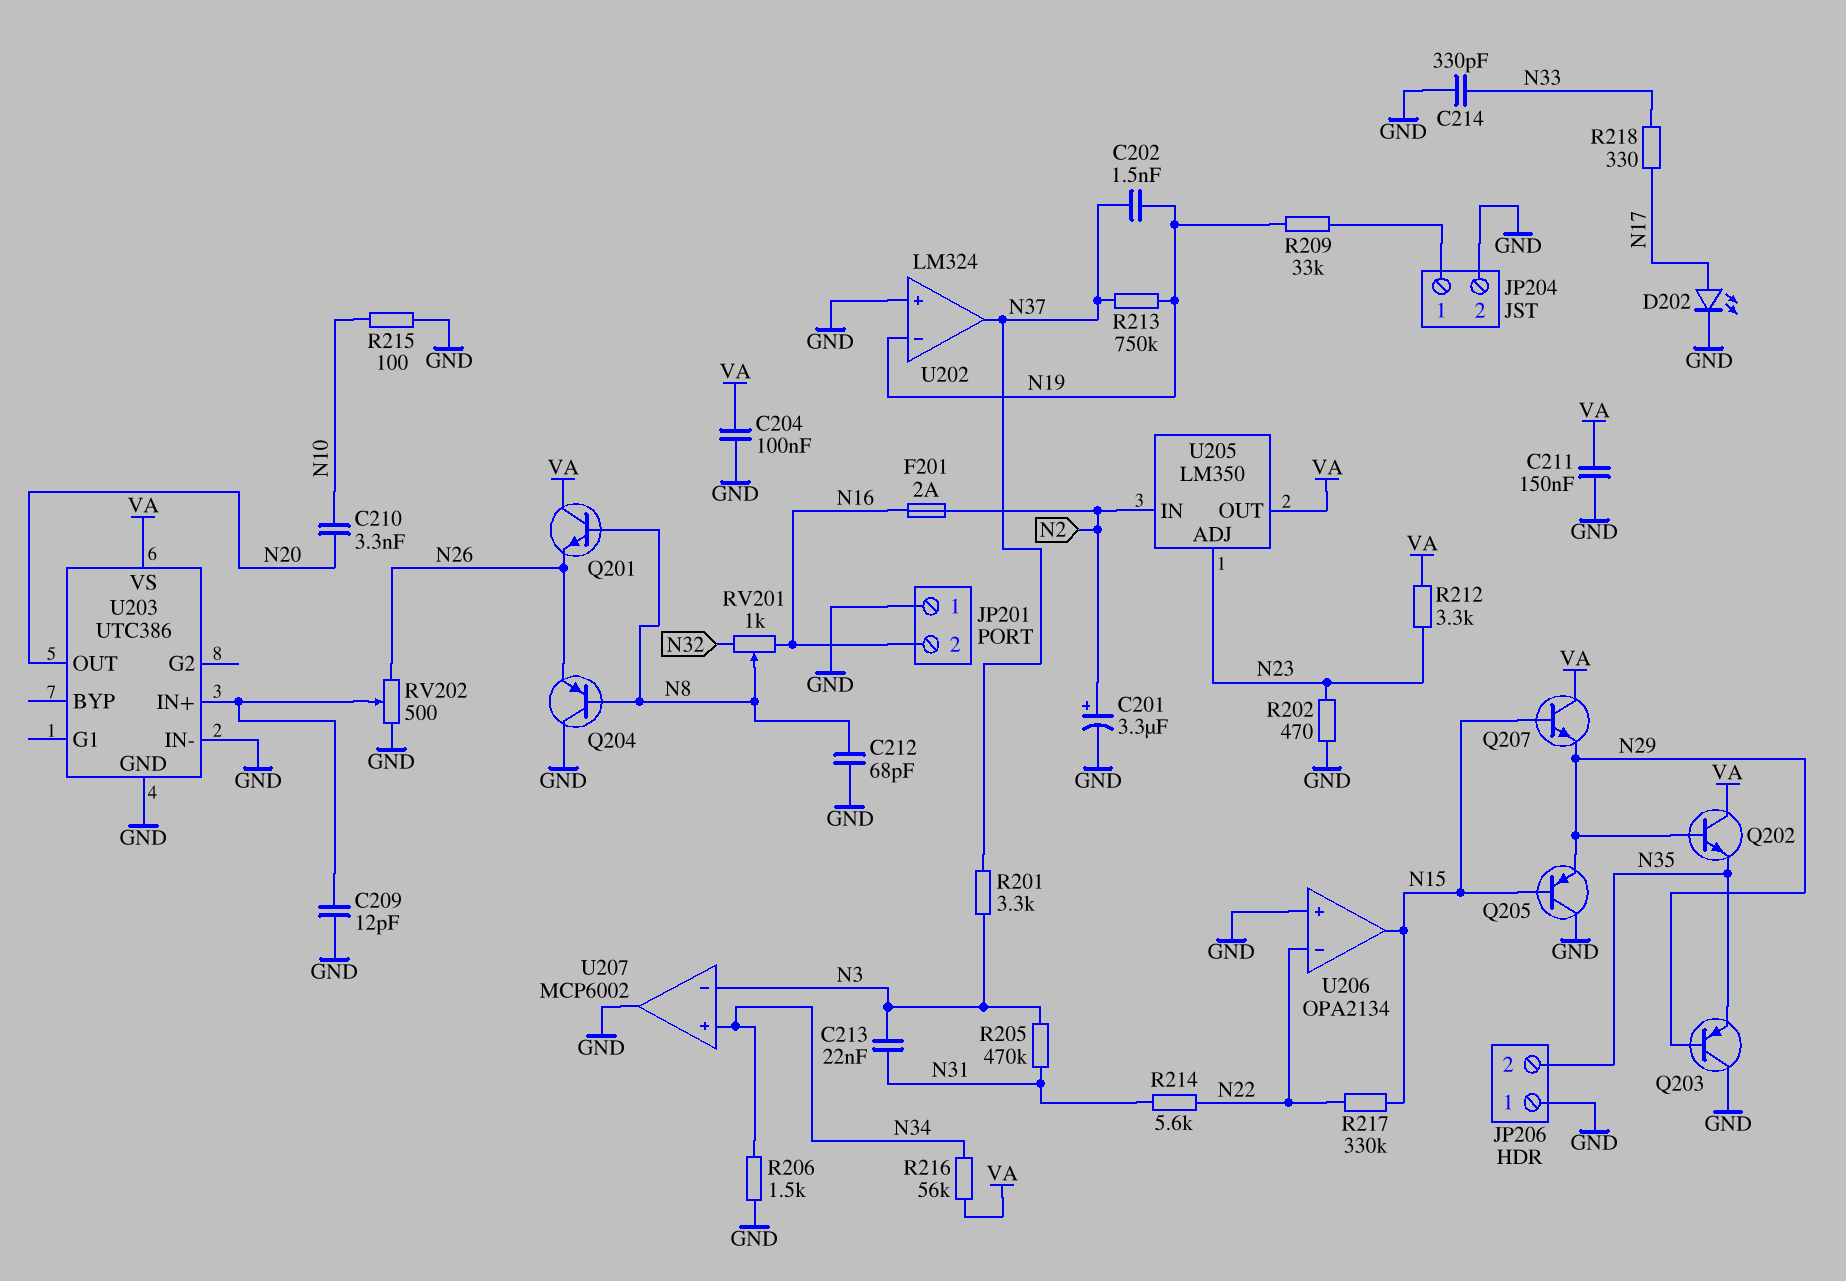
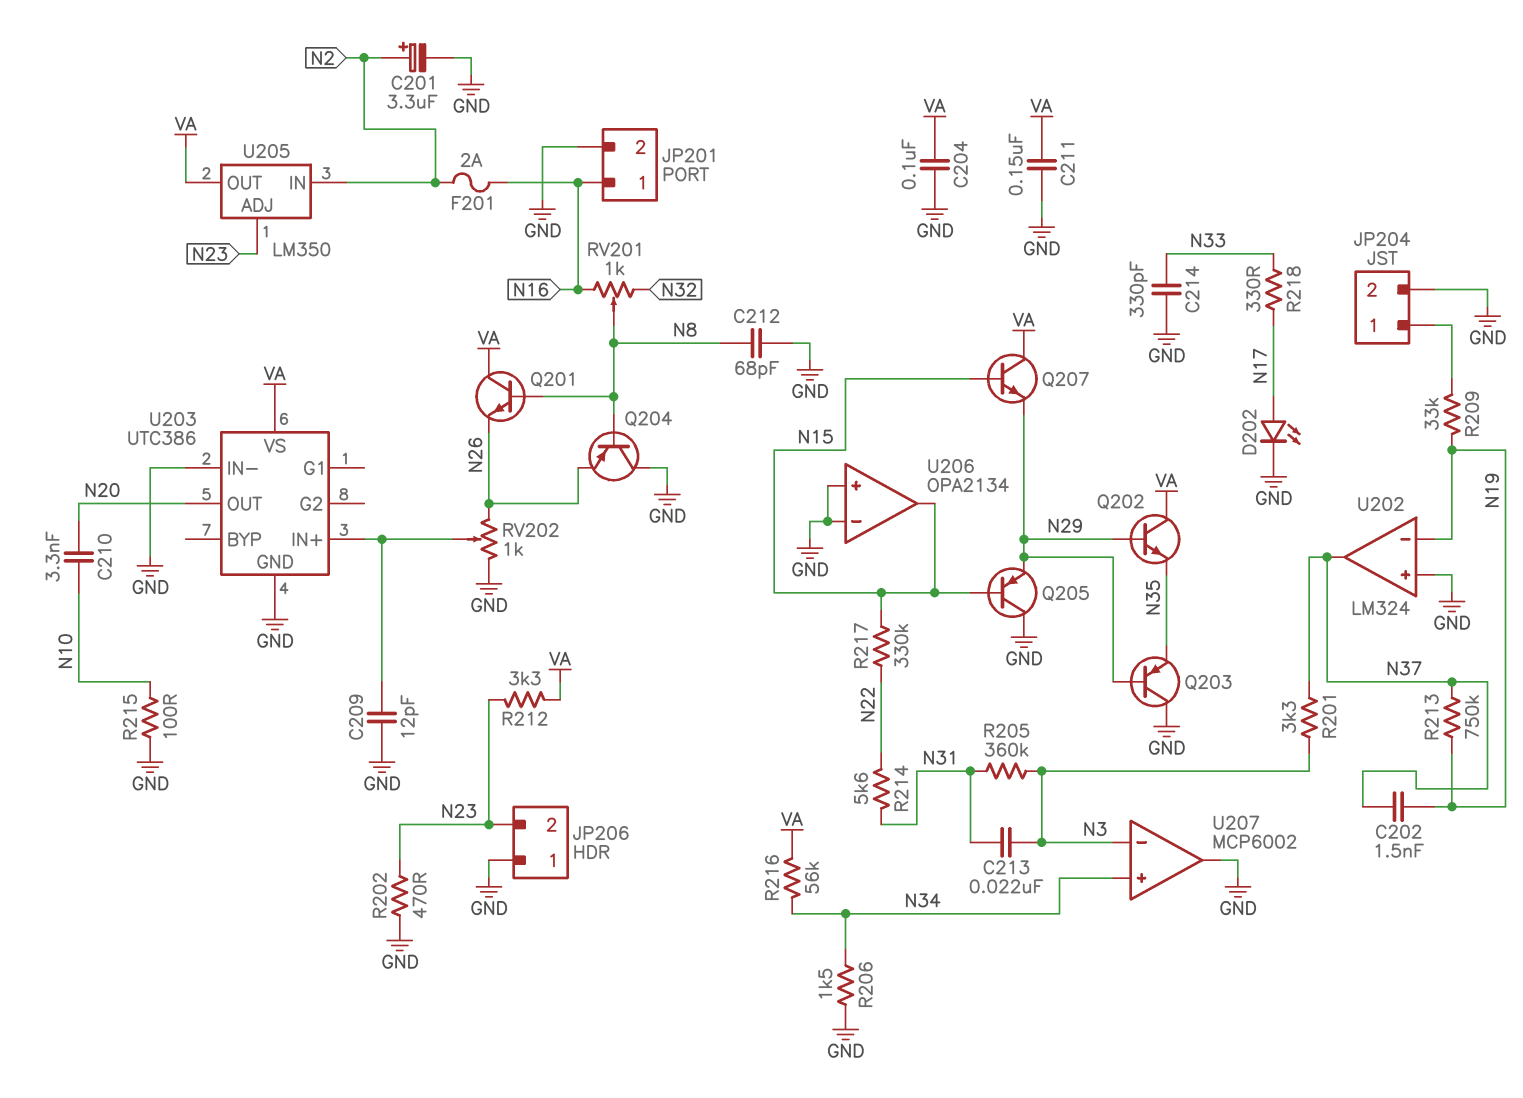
JP201 pin 1: GND -> N16
JP201 pin 2: N16 -> GND
JP206 pin 2: N35 -> N23
R205: 470k (N3, N31) -> 360k (N3, N31)
RV202: 500 (GND, N26, wiper U203/IN+) -> 1k (GND, N26, wiper U203/IN+)
U206 pin in-: N22 -> GND

